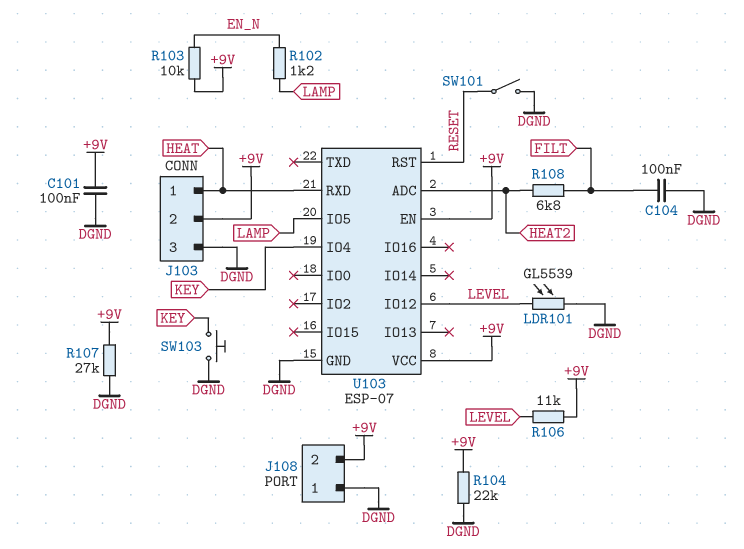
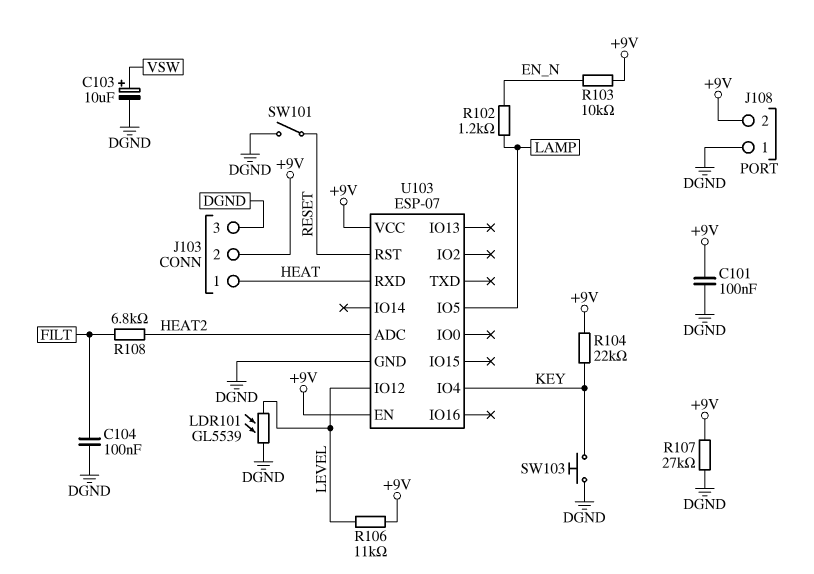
C103: none -> 10uF (plus VSW, minus DGND)
R104: 22k (+9V, DGND) -> 22k (+9V, KEY)

